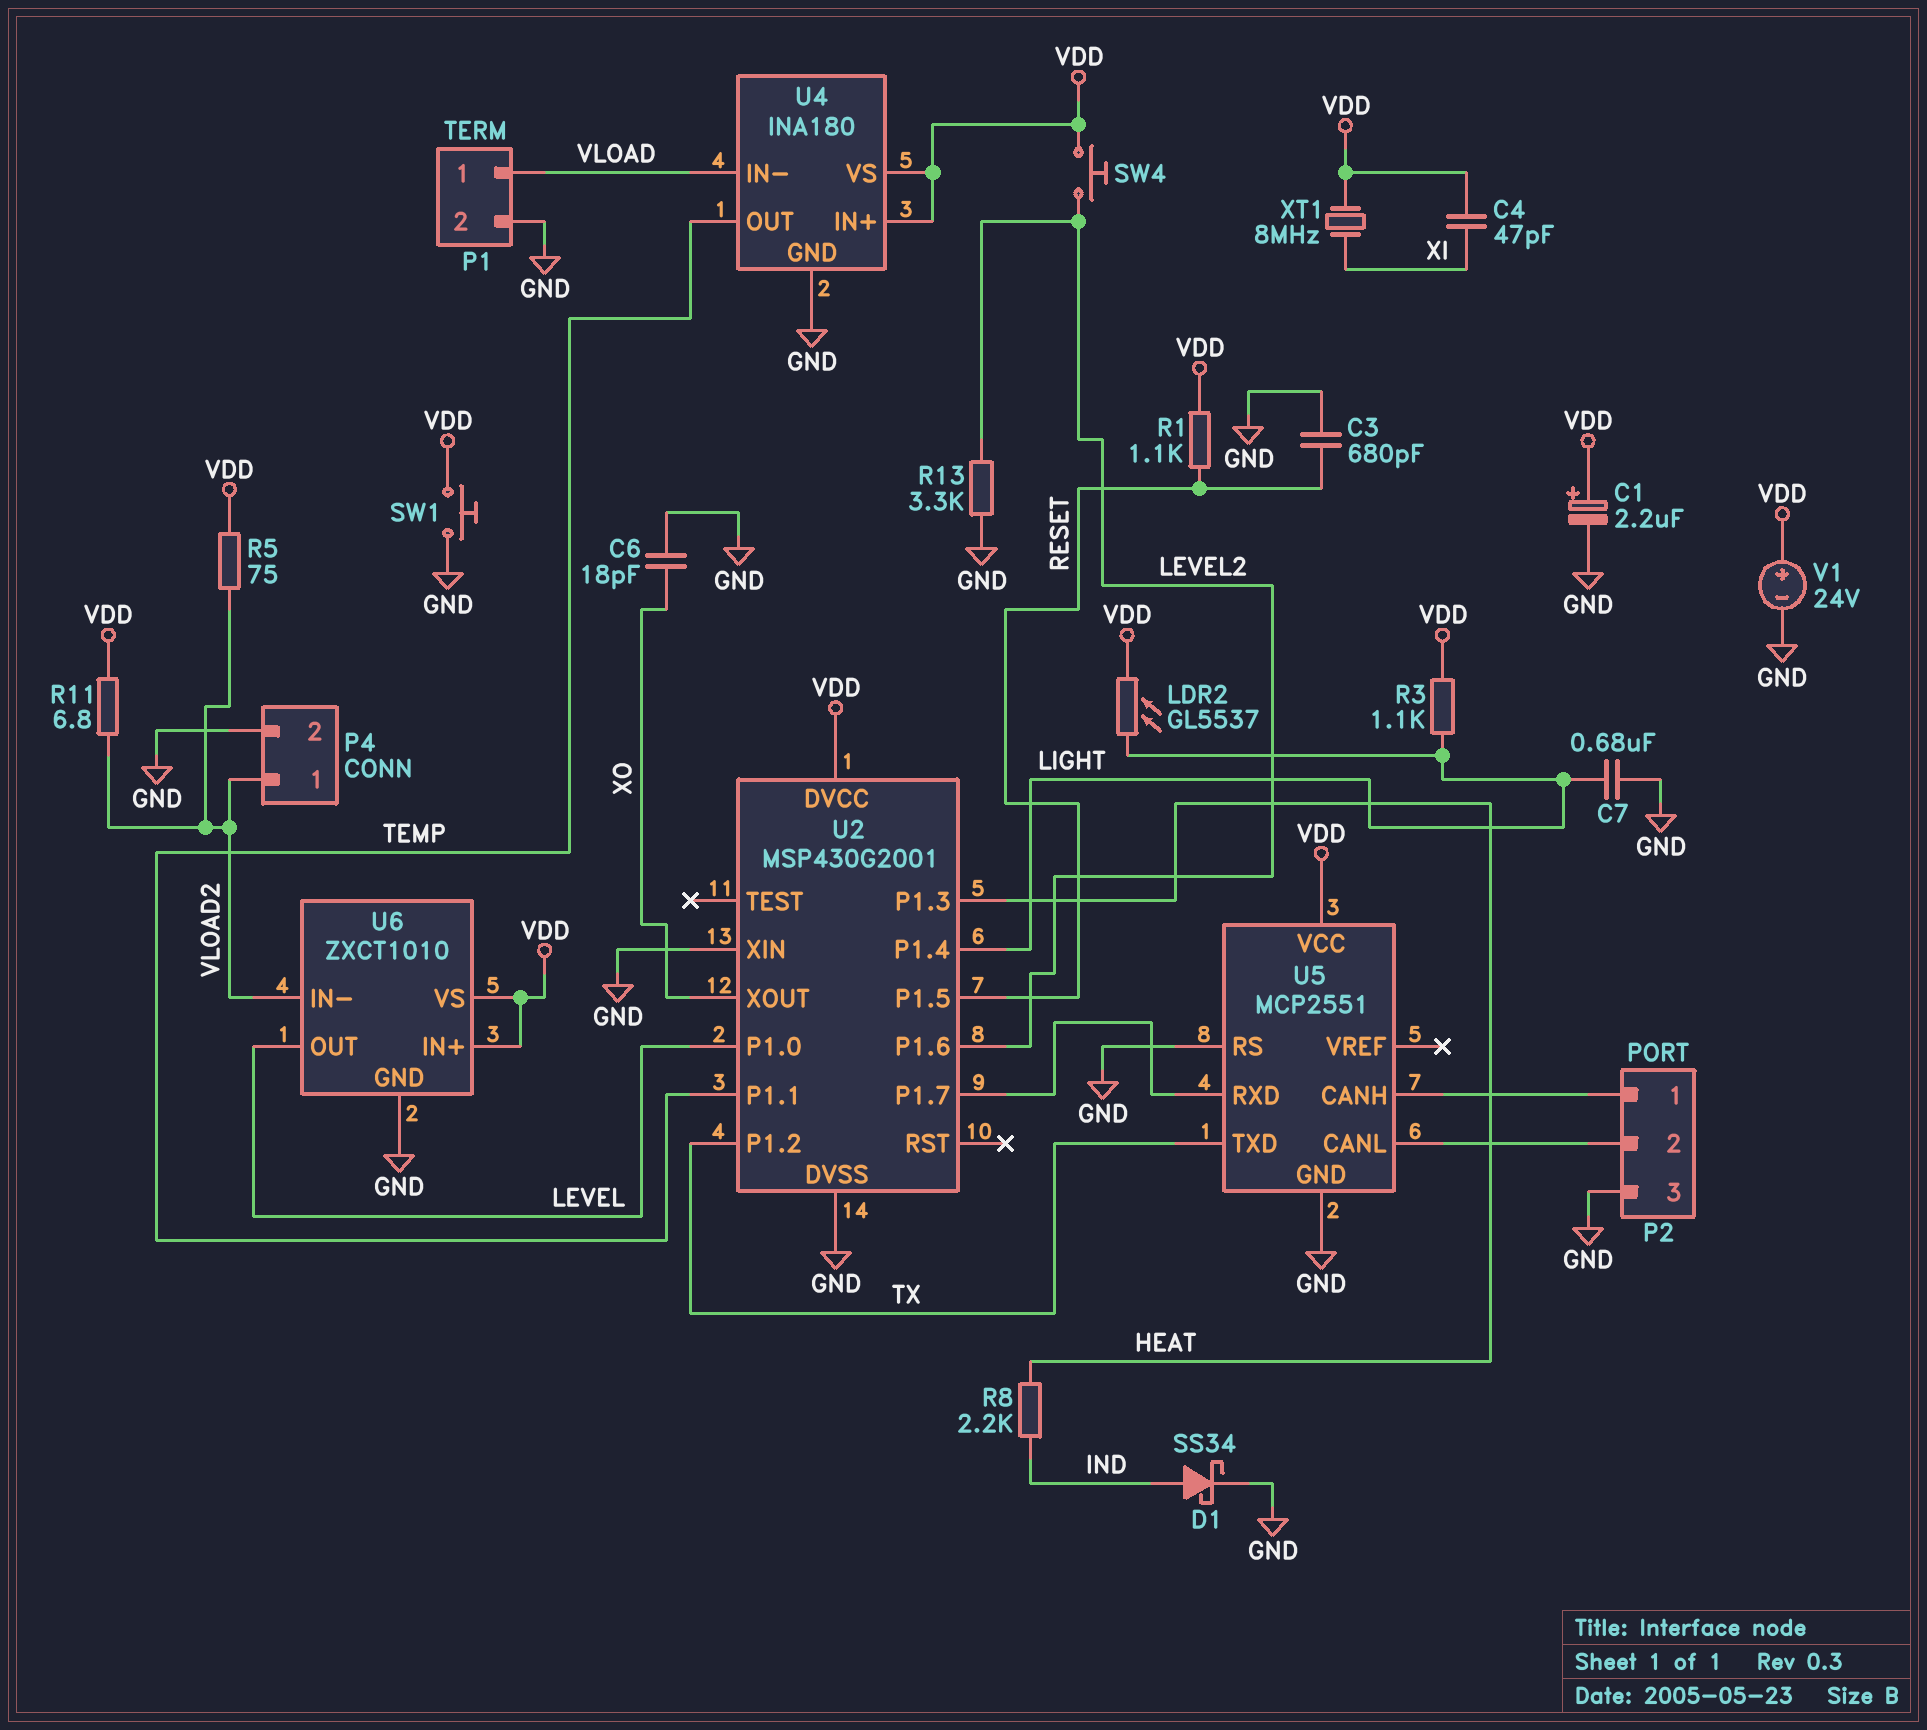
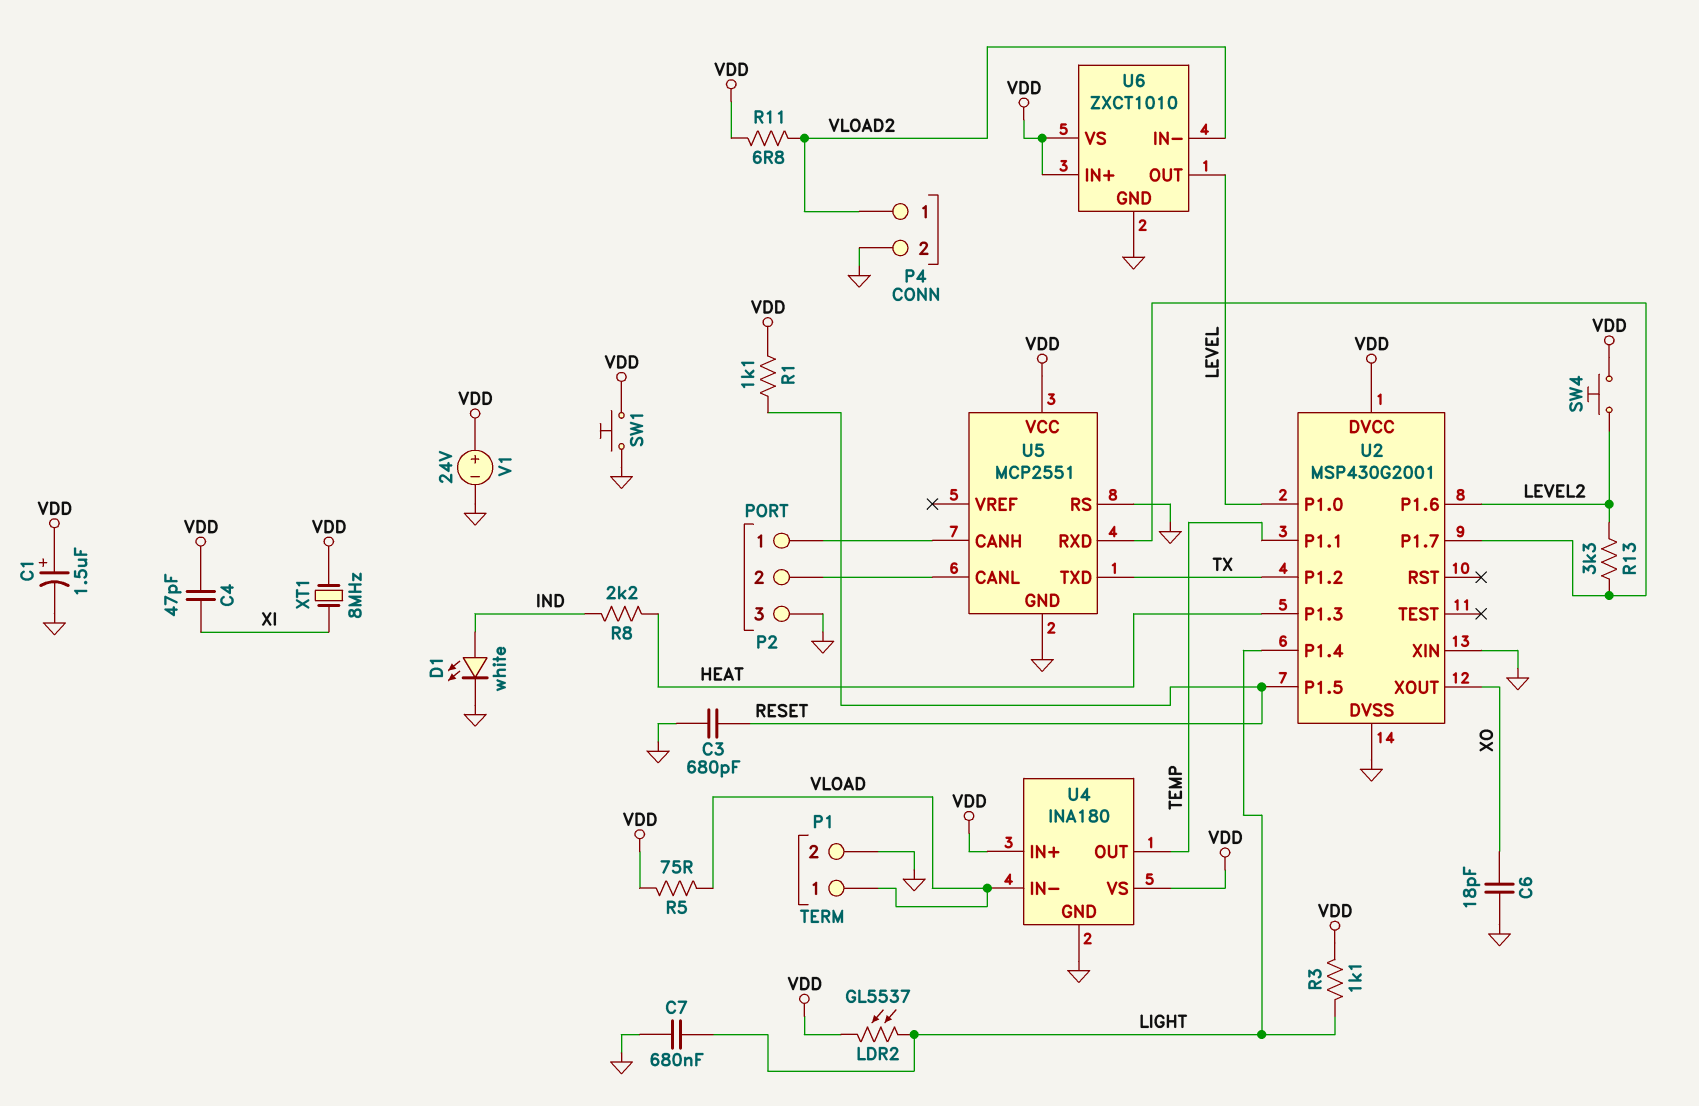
C1: 2.2uF (plus VDD, minus GND) -> 1.5uF (plus VDD, minus GND)
D1: schottky SS34 (A IND, K GND) -> LED white (A IND, K GND)
R5: 75 (VDD, VLOAD2) -> 75 (VDD, VLOAD)
R13: 3.3k (GND, LEVEL2) -> 3.3k (LEVEL2, U2/P1.7)

